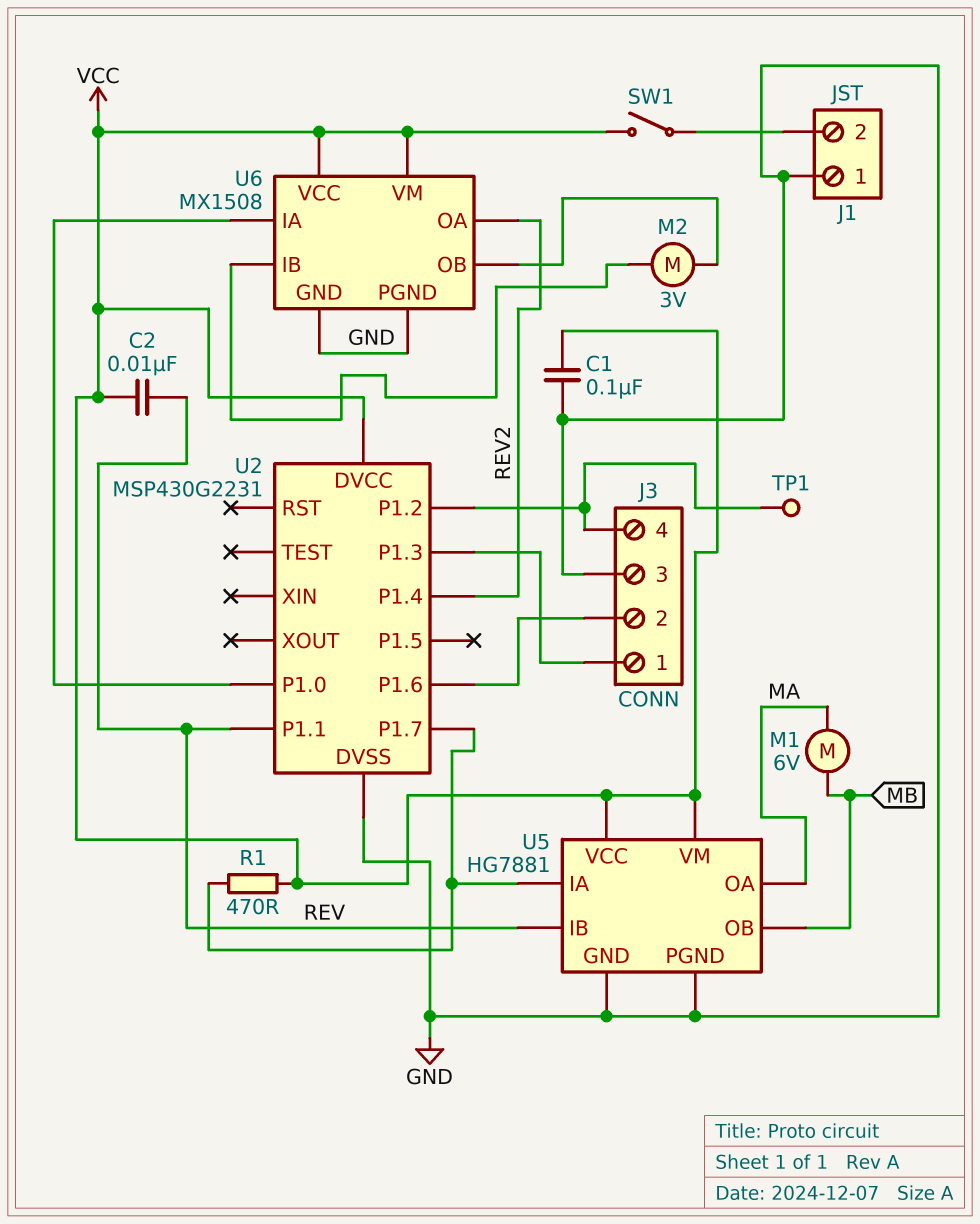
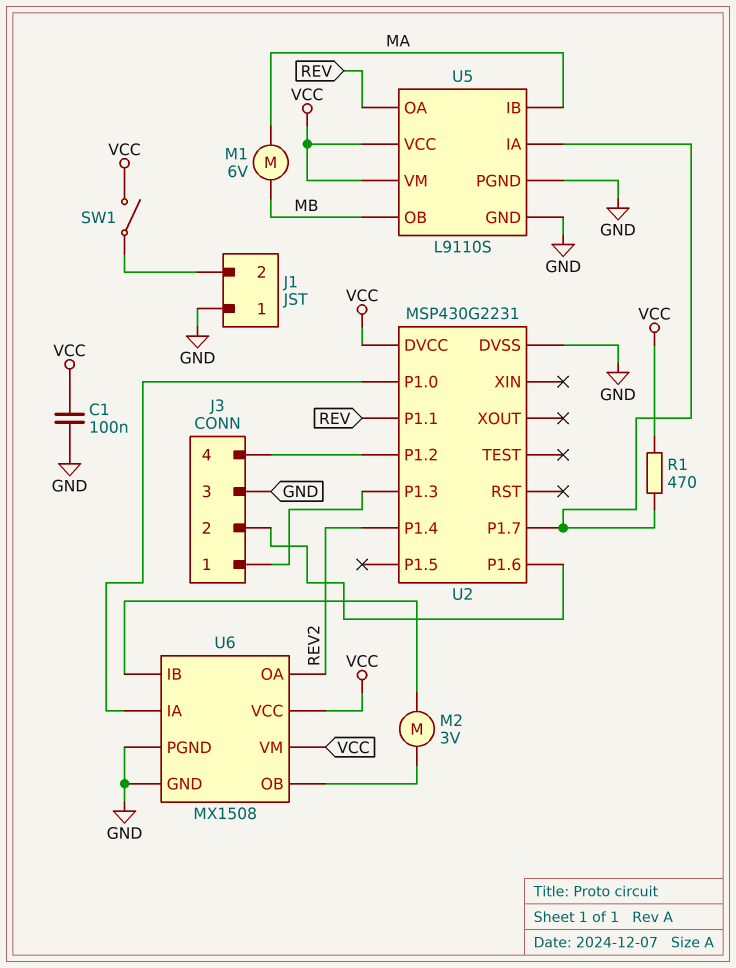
C2: 10nF (REV, VCC) -> none
TP1: test point (J3/4) -> none
U5: HG7881 -> L9110S
U5 pin IB: REV -> MA
U5 pin OA: MA -> REV

